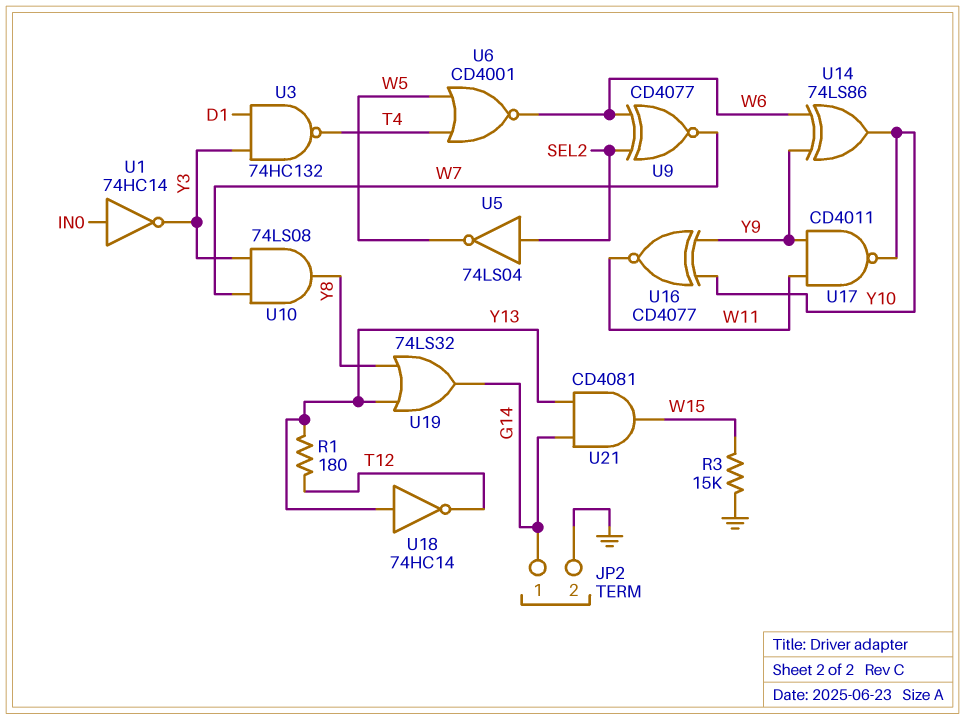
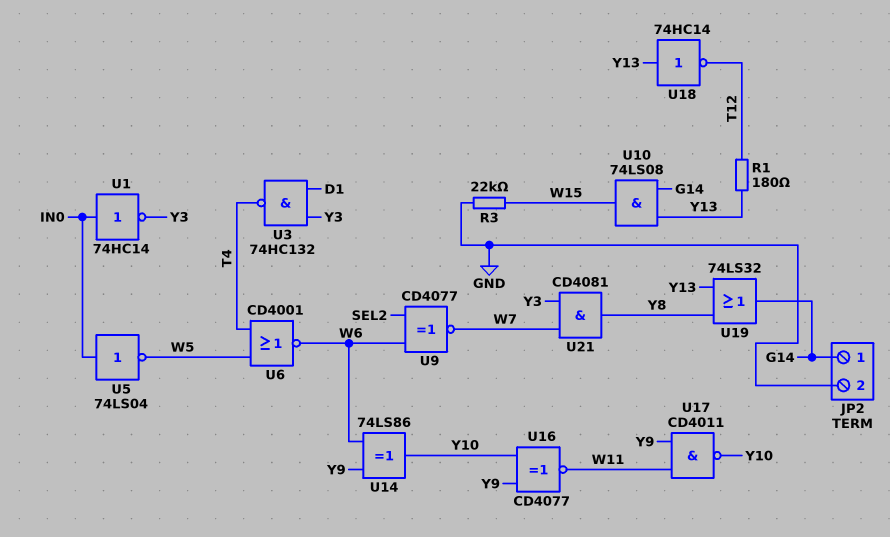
R3: 15k (GND, W15) -> 22k (GND, W15)
U5: NOT 74LS04 (in SEL2, out W5) -> NOT 74LS04 (in IN0, out W5)
U10: AND 74LS08 (in W7, in Y3, out Y8) -> AND 74LS08 (in G14, in Y13, out W15)
U21: AND CD4081 (in G14, in Y13, out W15) -> AND CD4081 (in W7, in Y3, out Y8)

